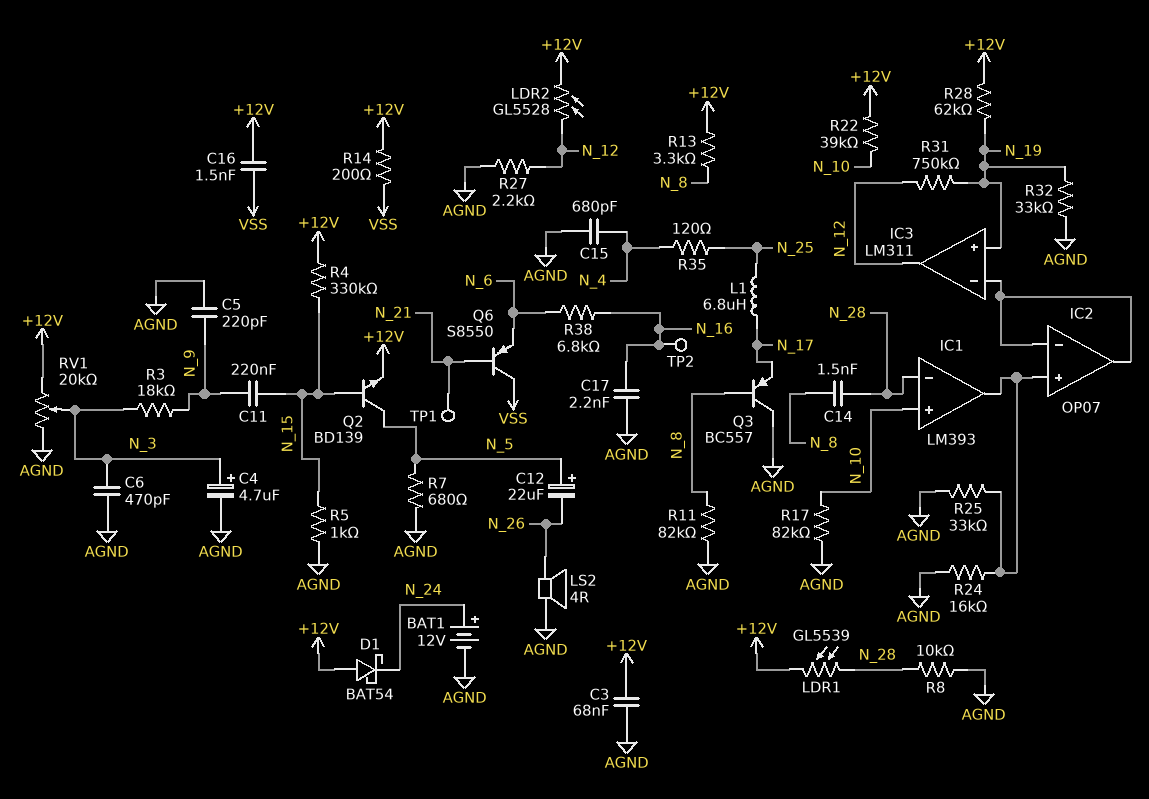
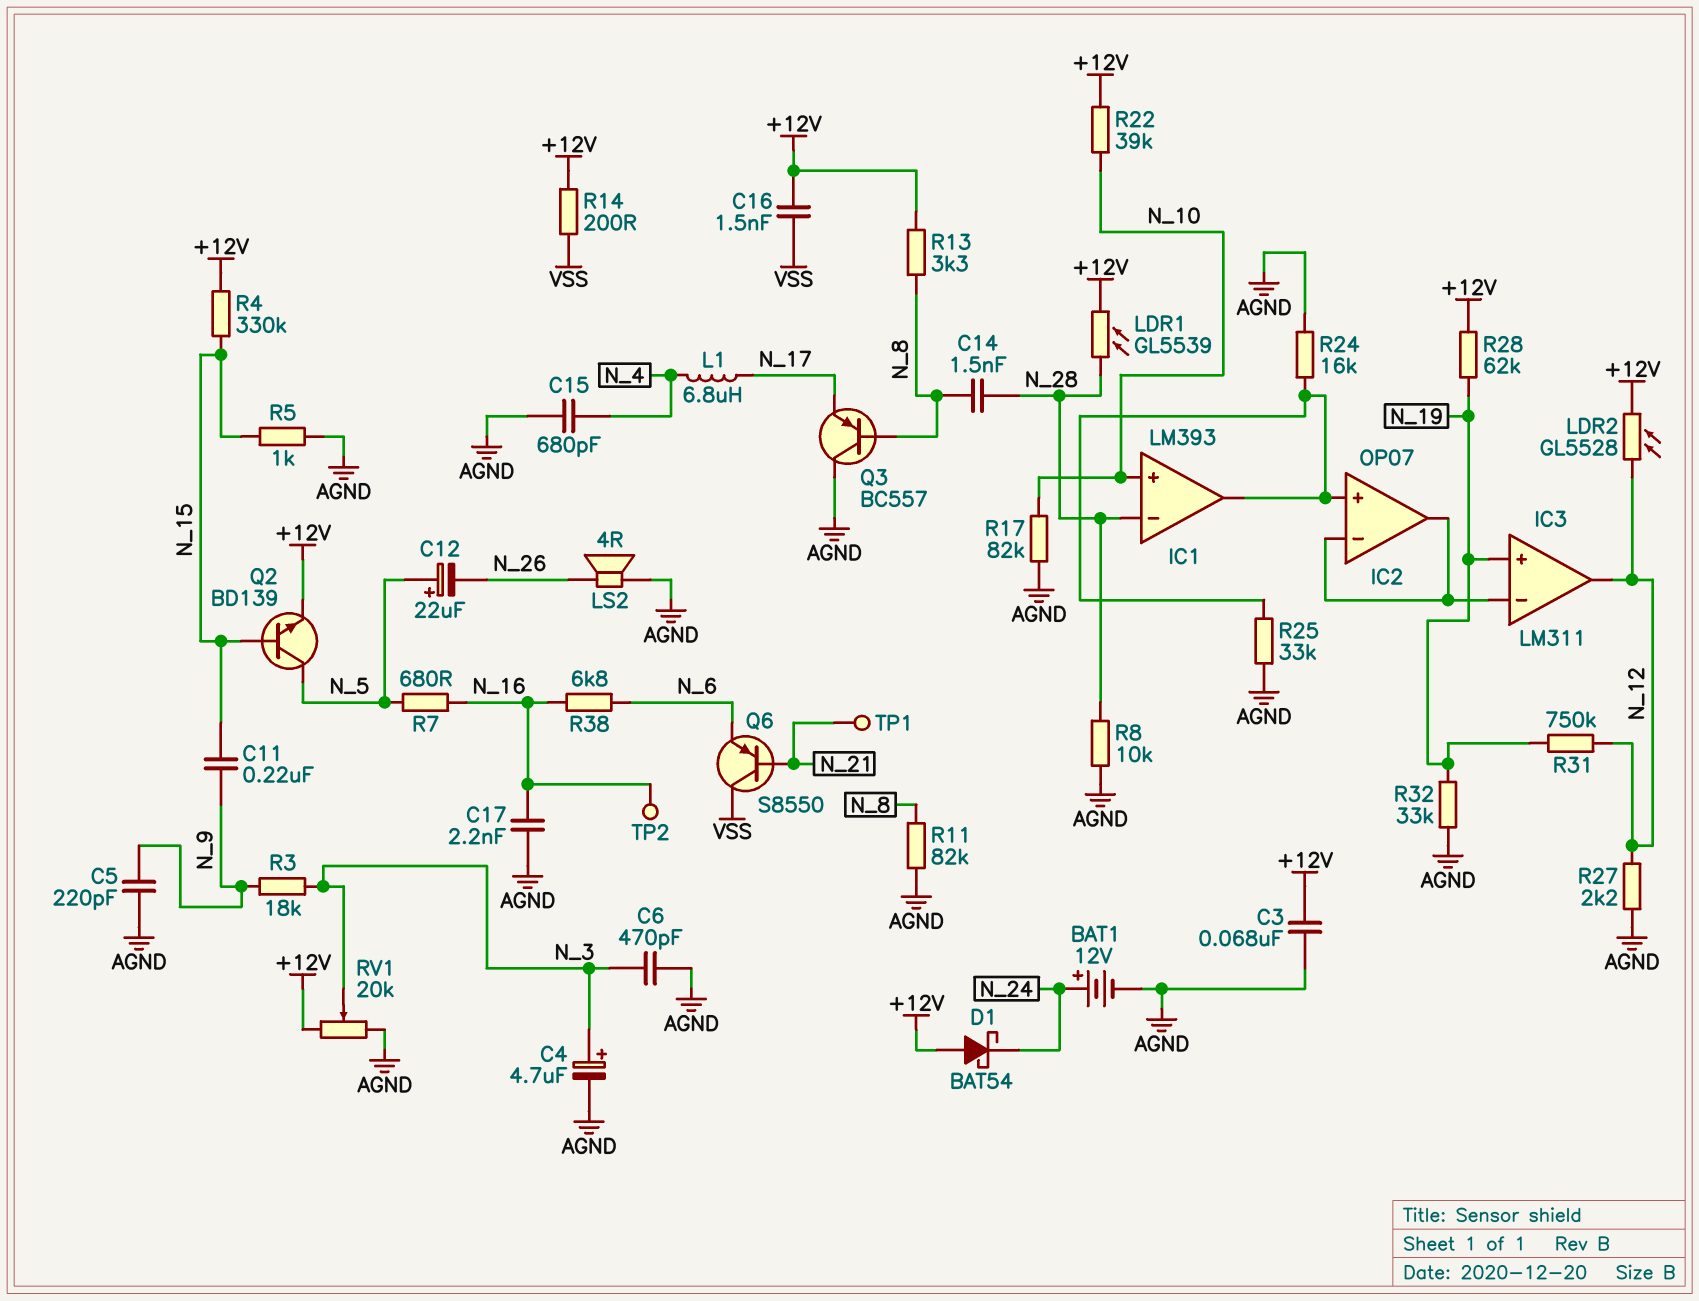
L1: 6.8uH (N_17, N_25) -> 6.8uH (N_4, N_17)
R7: 680 (AGND, N_5) -> 680 (N_5, N_16)
R35: 120 (N_4, N_25) -> none

